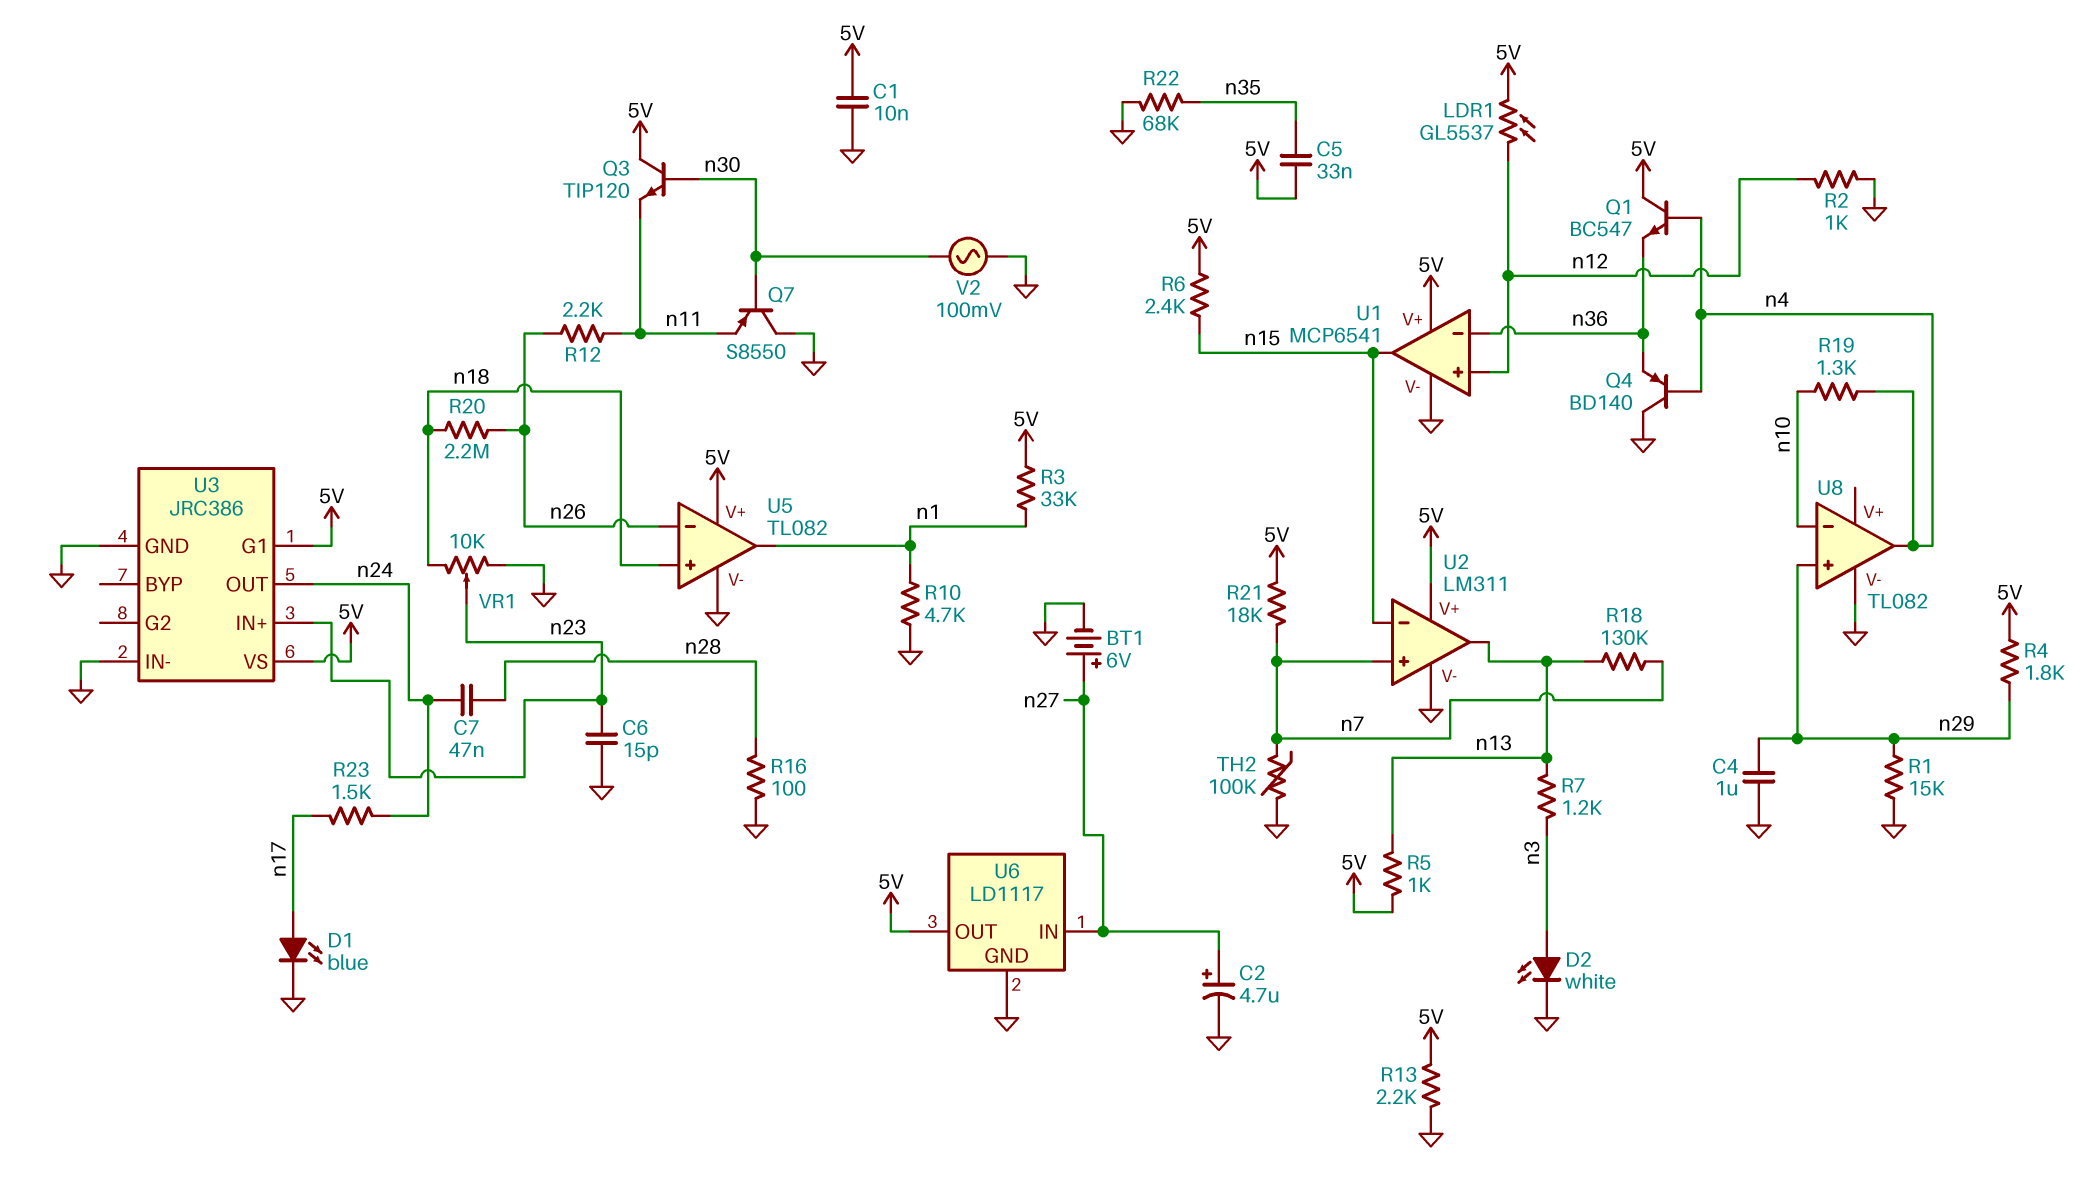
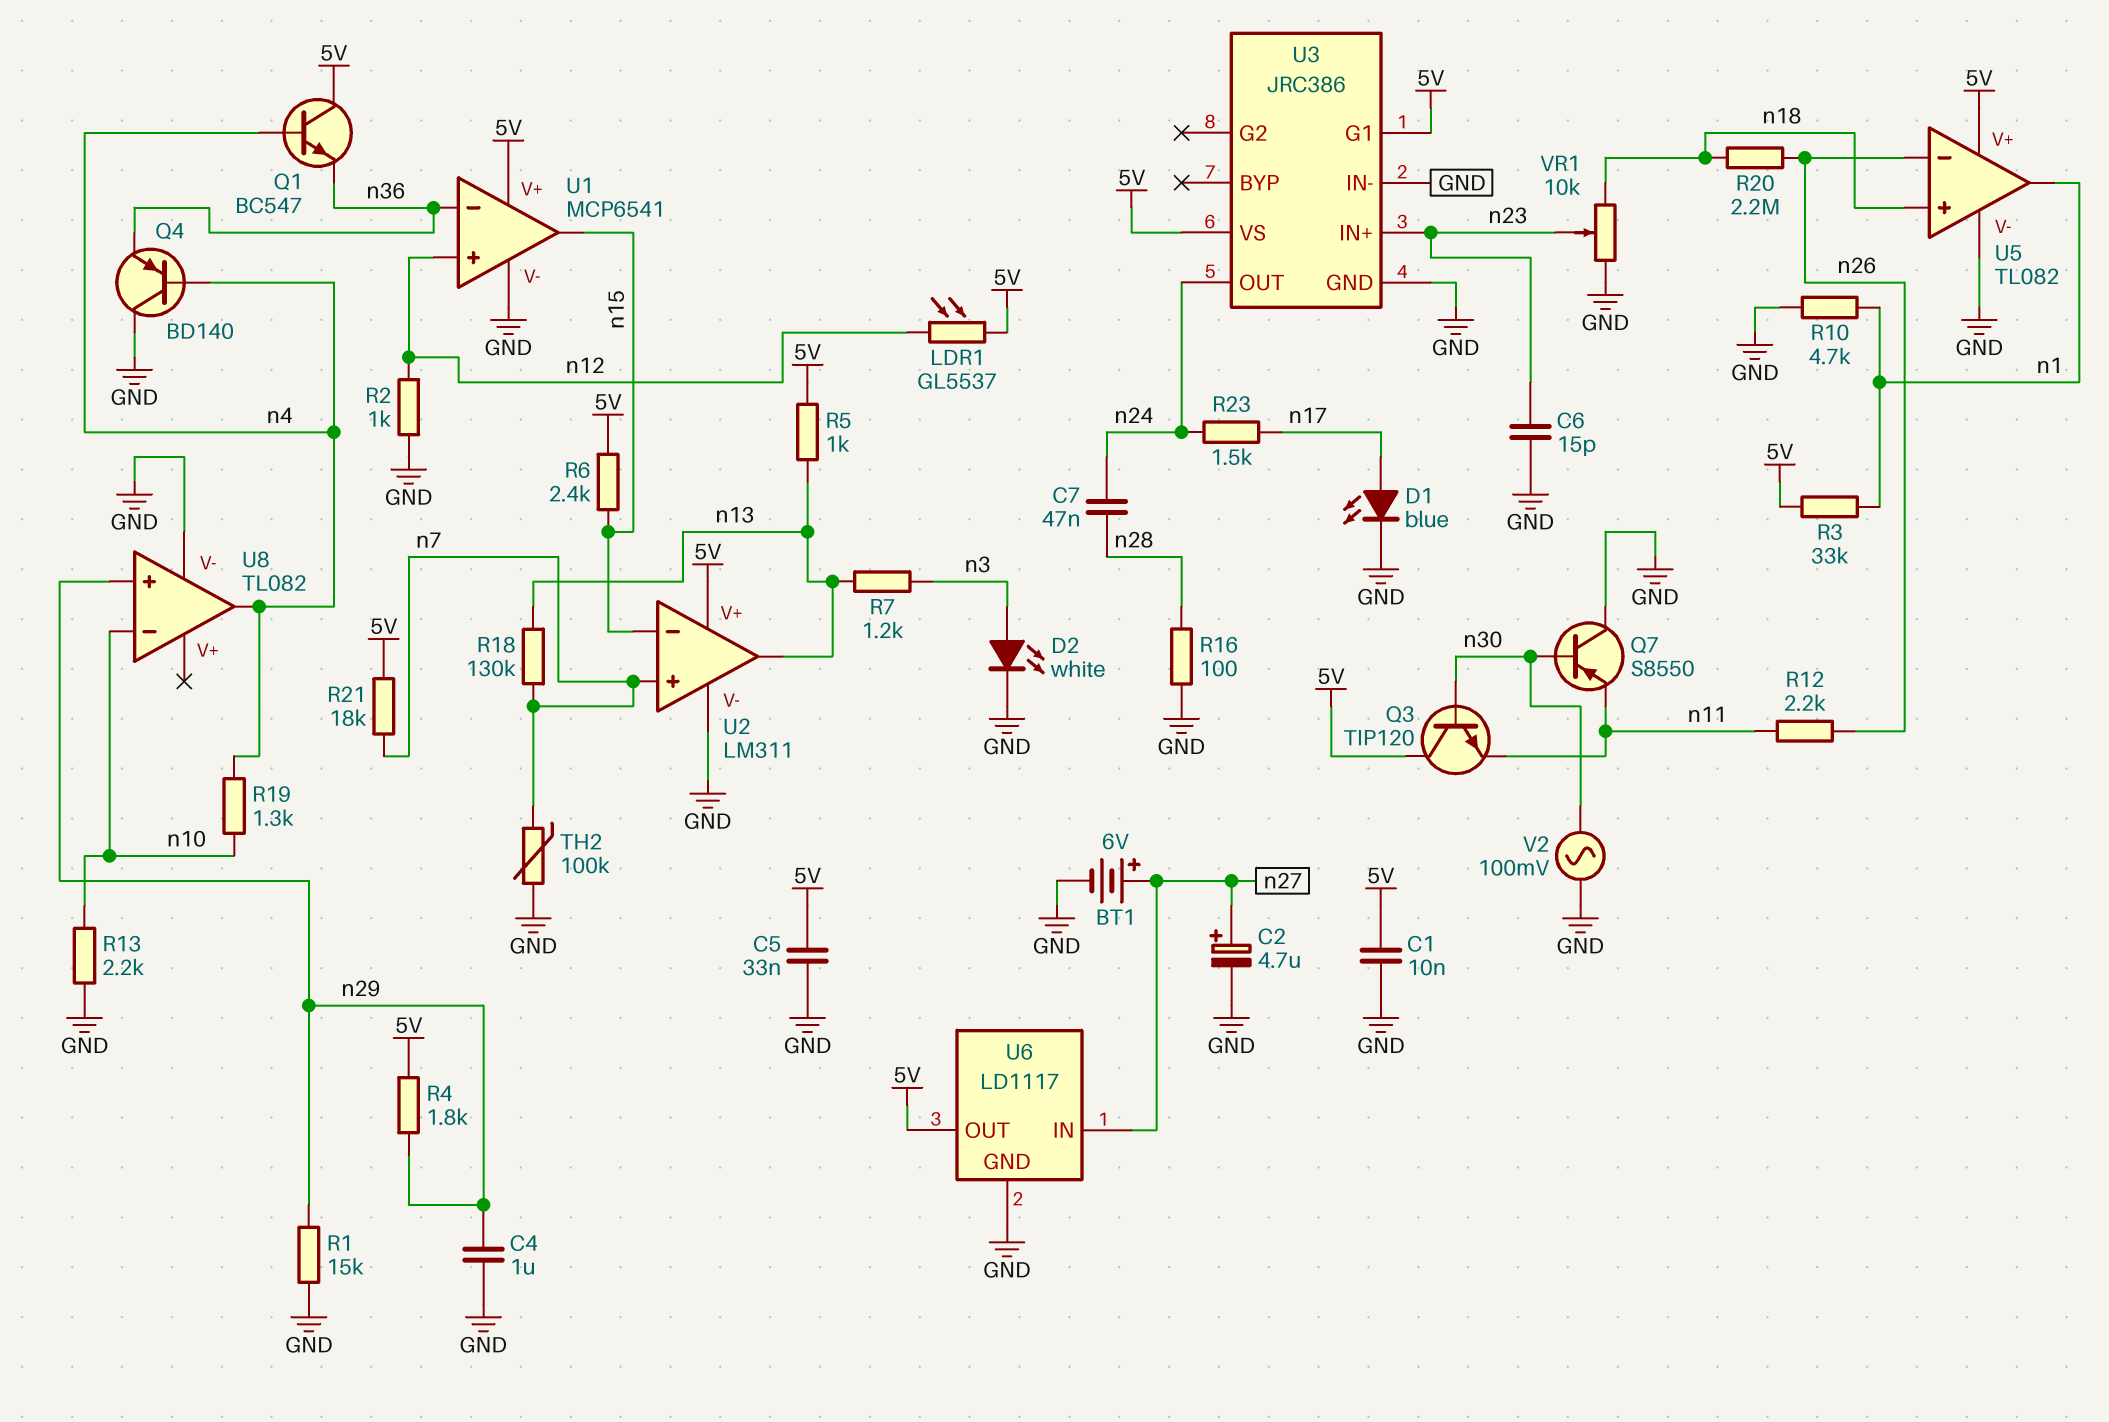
C5: 33nF (5V, n35) -> 33nF (5V, GND)
R13: 2.2k (5V, GND) -> 2.2k (GND, n10)
R22: 68k (GND, n35) -> none

